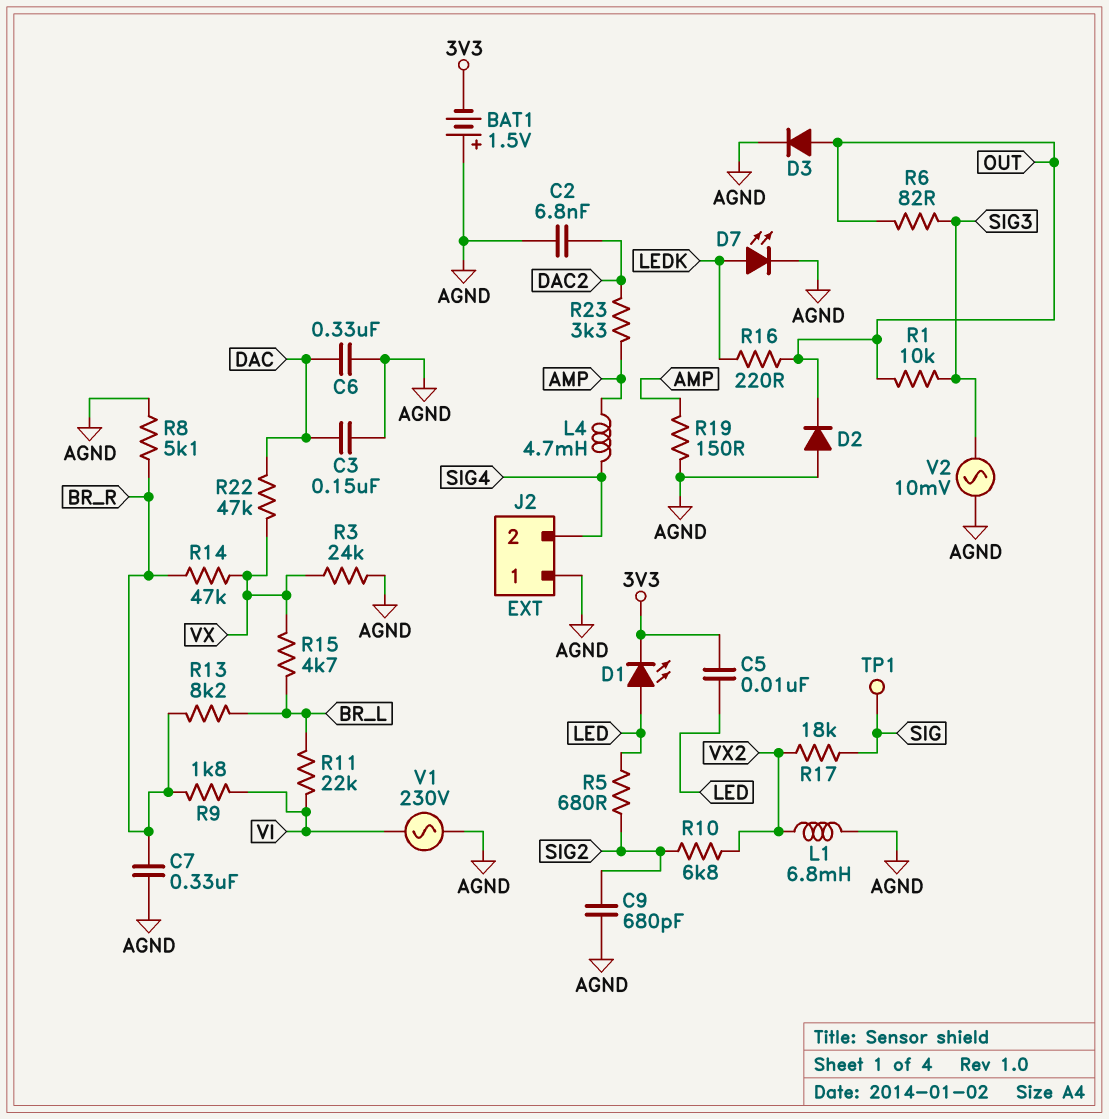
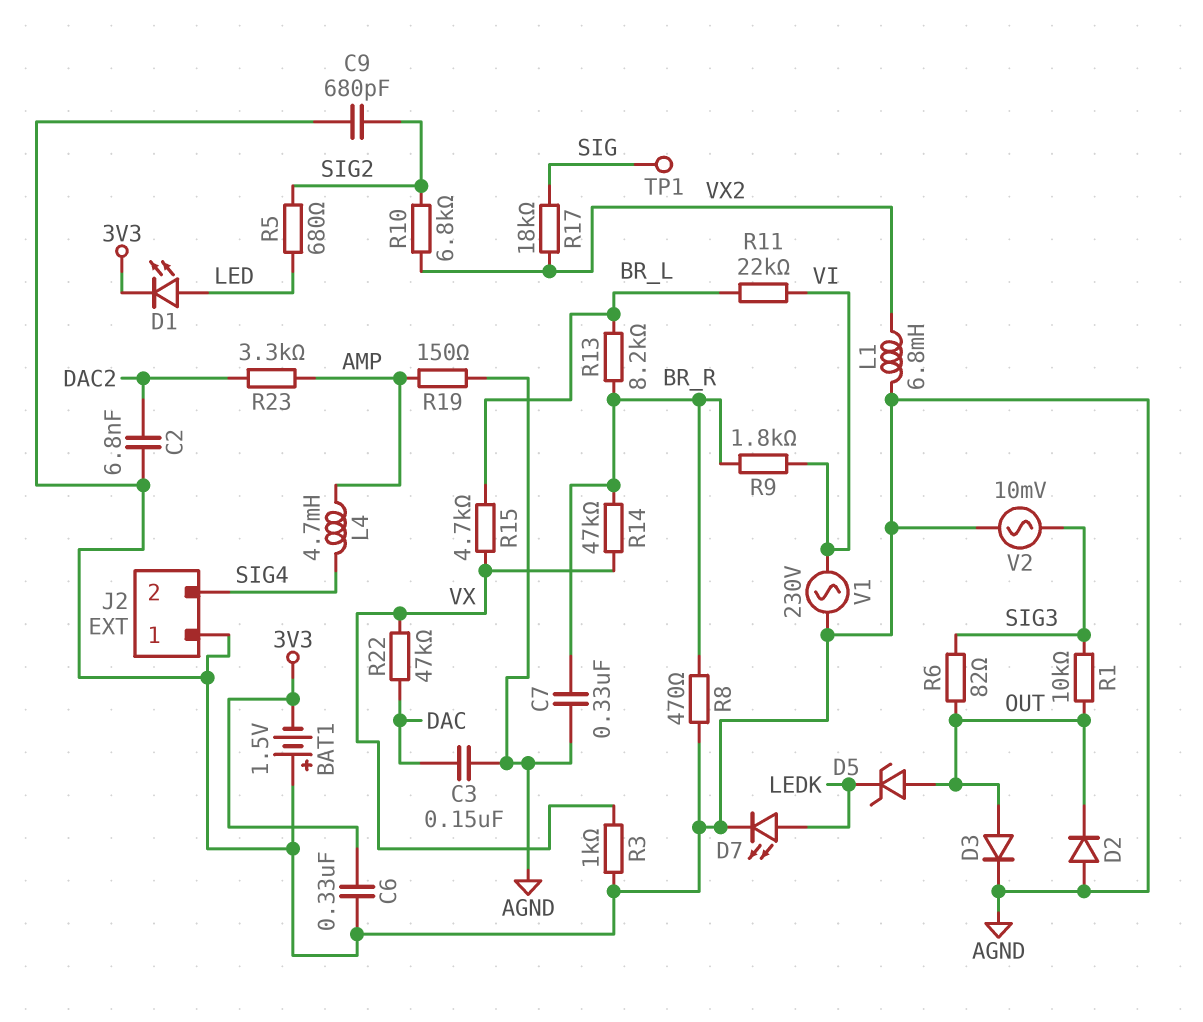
C5: 10nF (3V3, LED) -> none
C6: 330nF (AGND, DAC) -> 330nF (3V3, AGND)
D5: none -> zener (A OUT, K LEDK)
R3: 24k (AGND, VX) -> 1k (AGND, VX)
R8: 5.1k (AGND, BR_R) -> 470 (AGND, BR_R)
R16: 220 (LEDK, OUT) -> none

